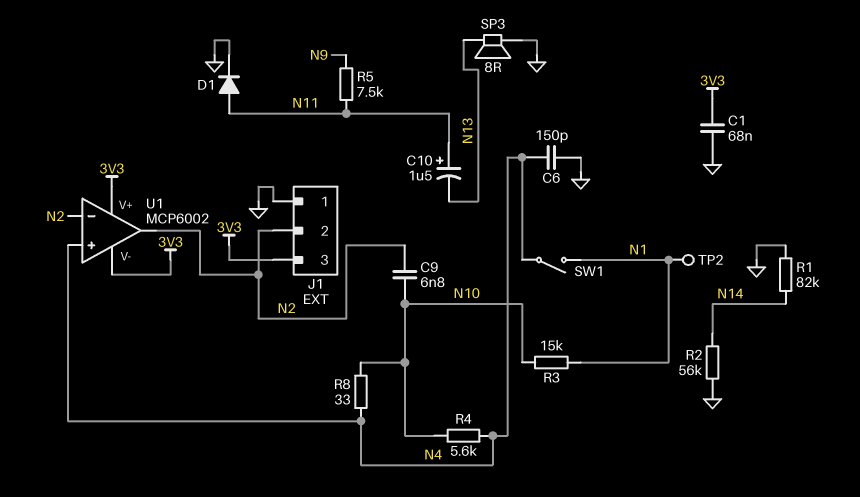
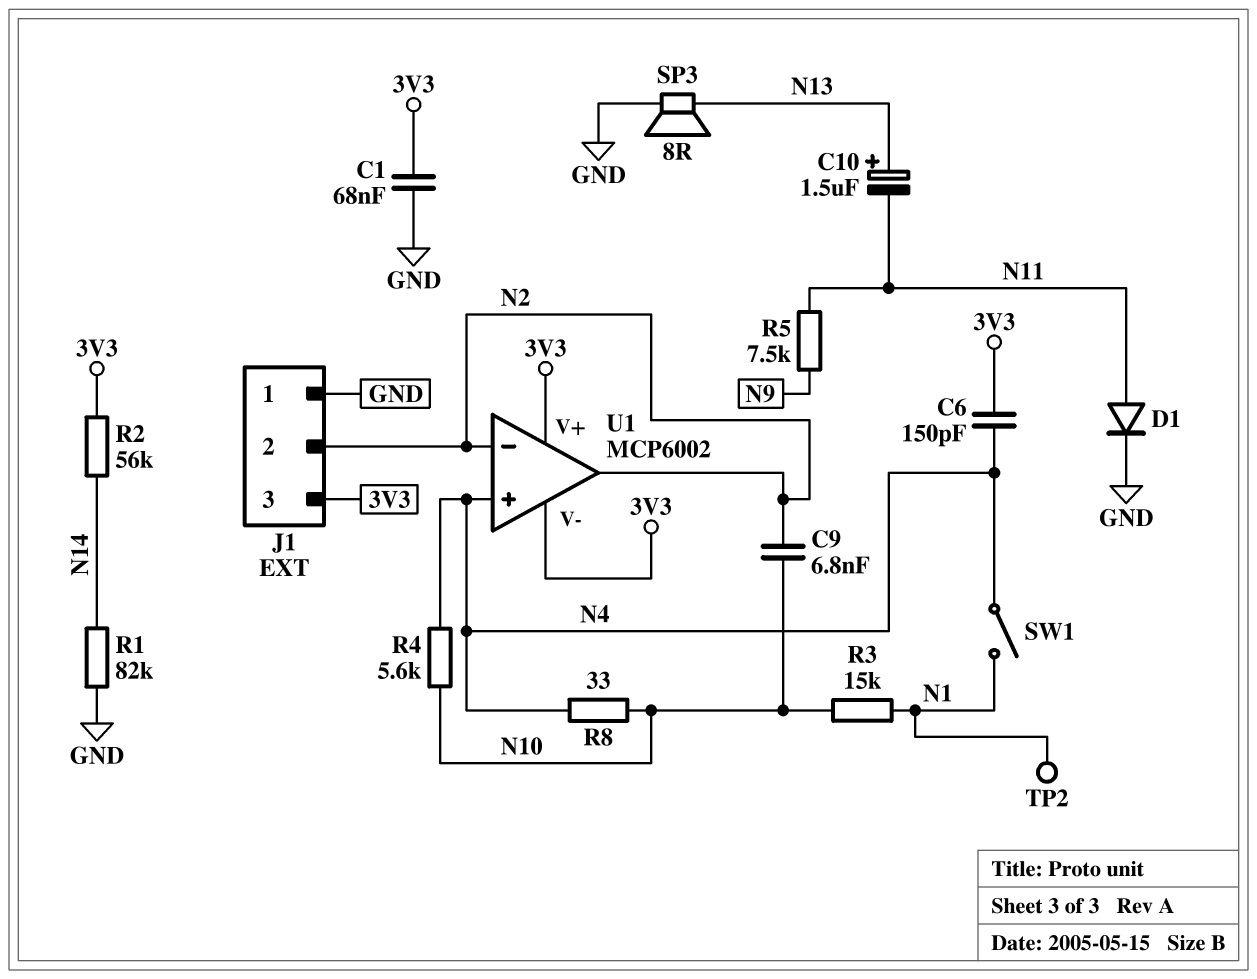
C6: 150pF (GND, N4) -> 150pF (3V3, N4)
C10: 1.5uF (plus N11, minus N13) -> 1.5uF (plus N13, minus N11)
R2: 56k (GND, N14) -> 56k (3V3, N14)

